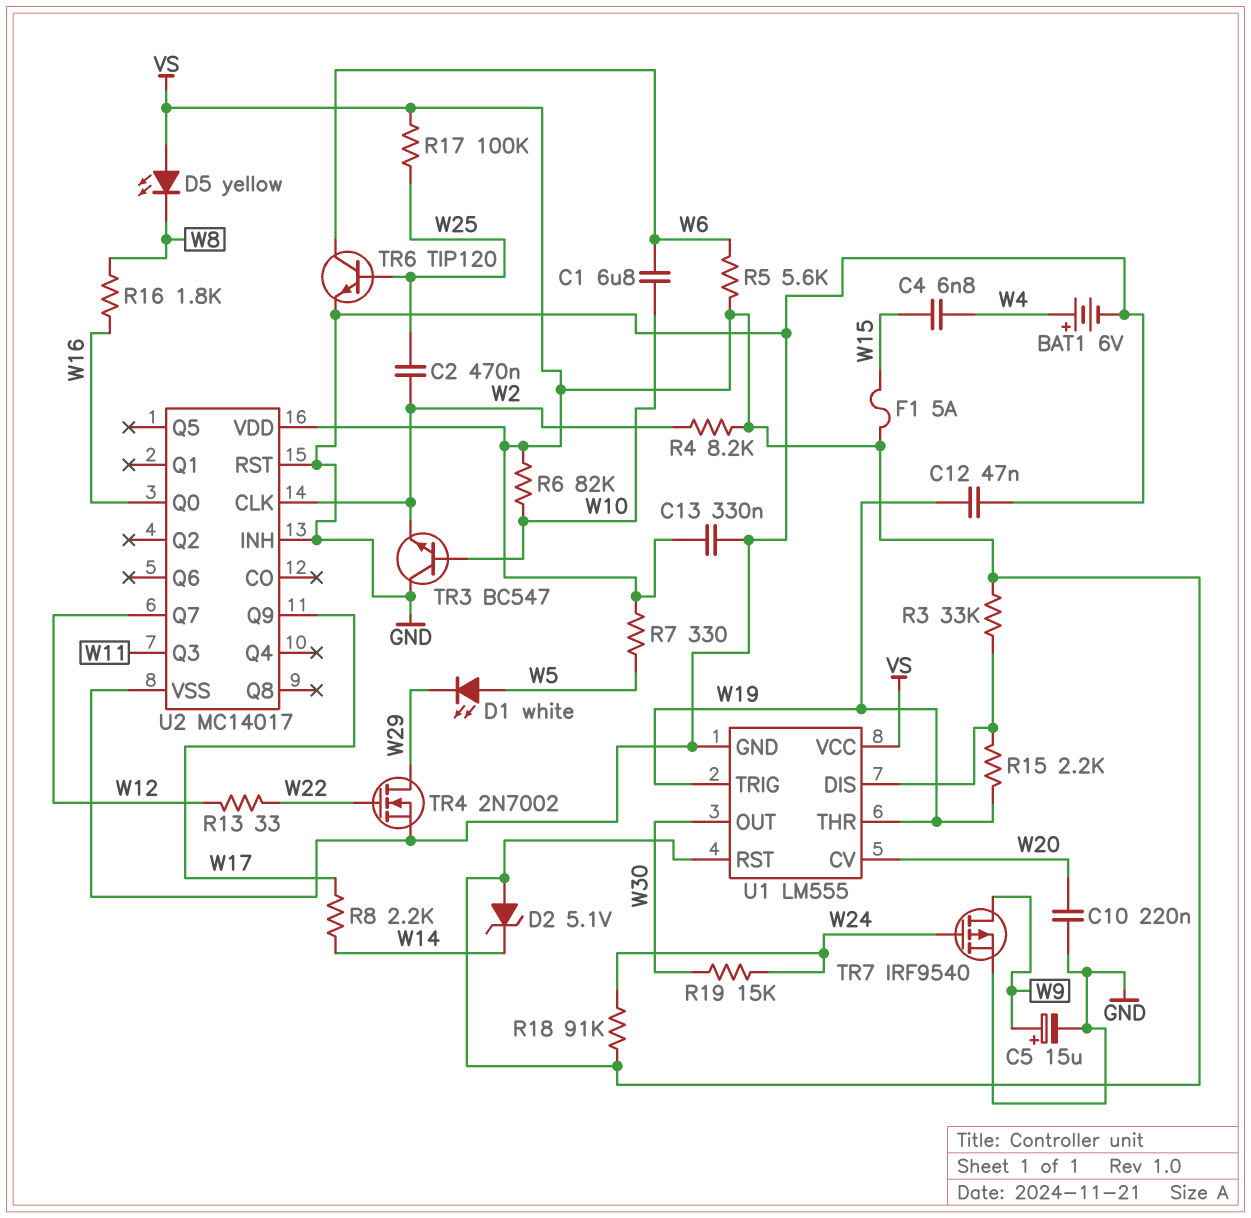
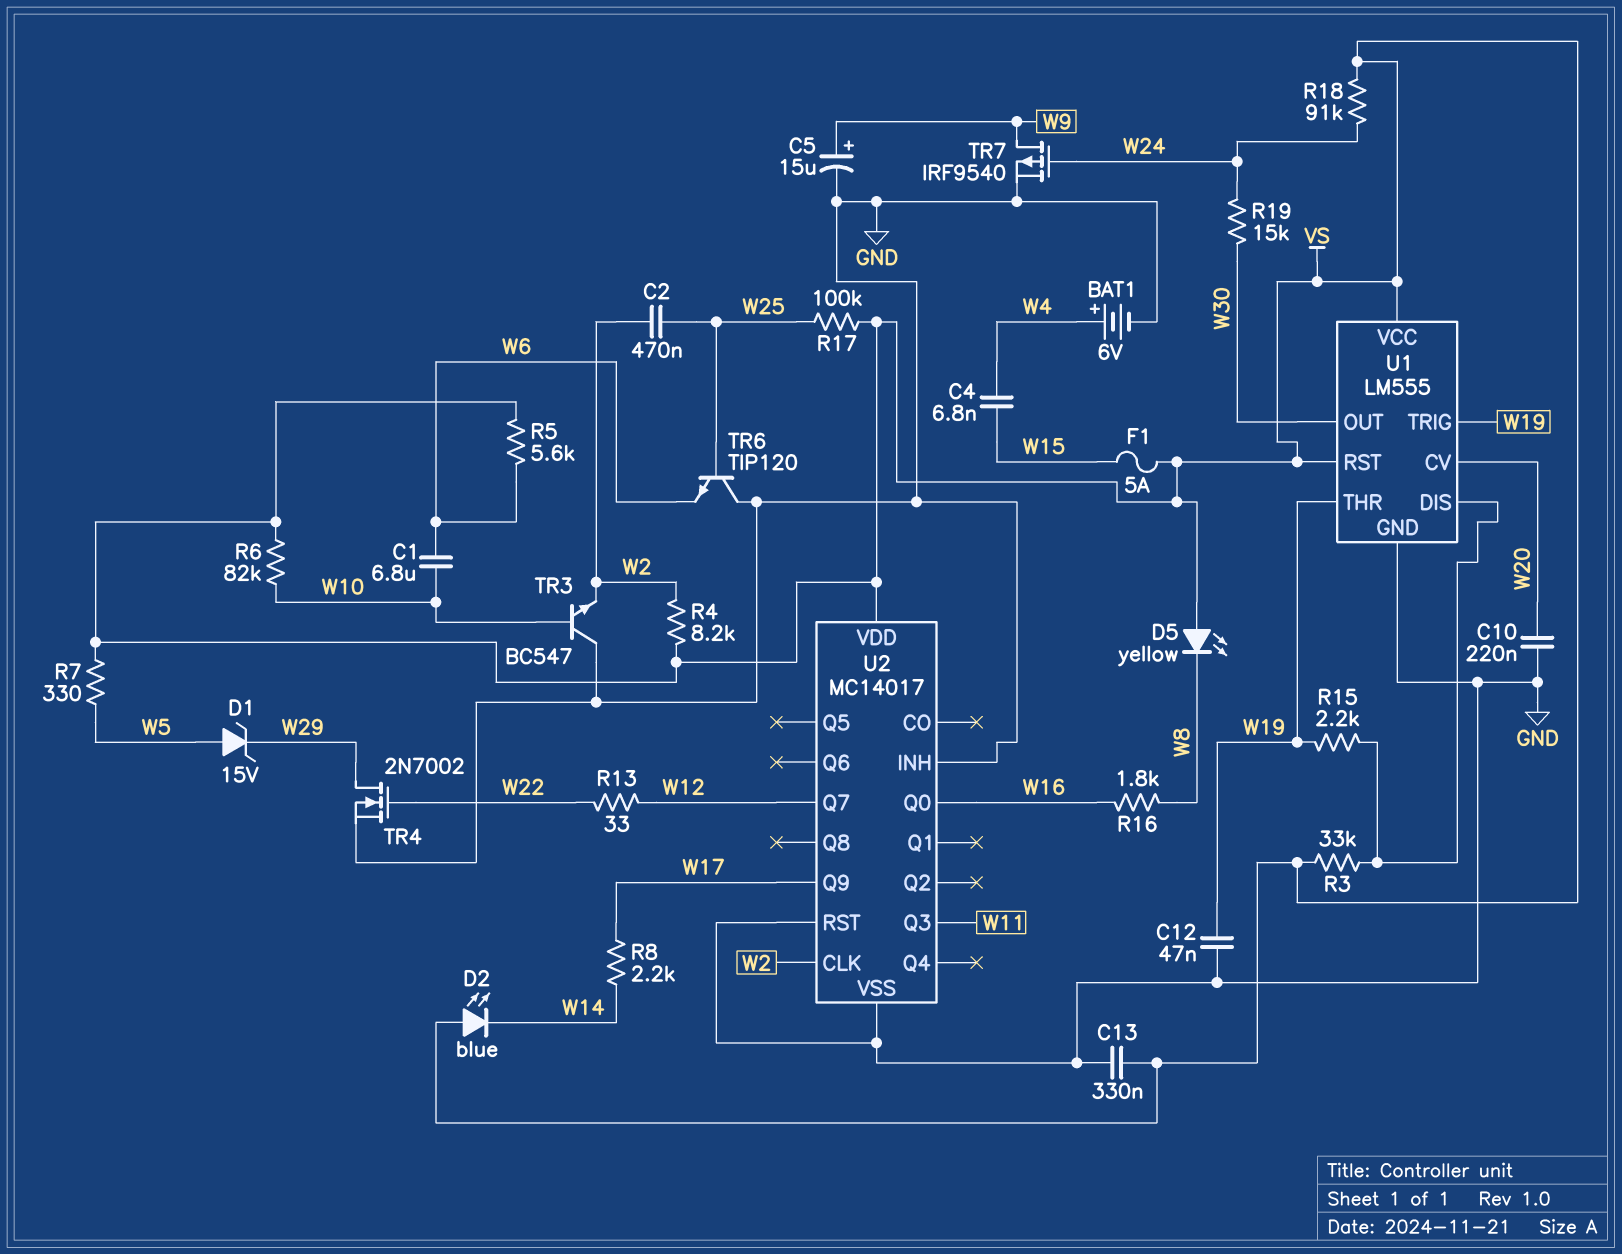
D1: LED white (A W5, K W29) -> zener 15V (A W5, K W29)
D2: zener 5.1V (A VS, K W14) -> LED blue (A VS, K W14)
TR6: NPN TIP120 (B W25, C W6, E GND) -> NPN TIP120 (B W25, C GND, E W6)

